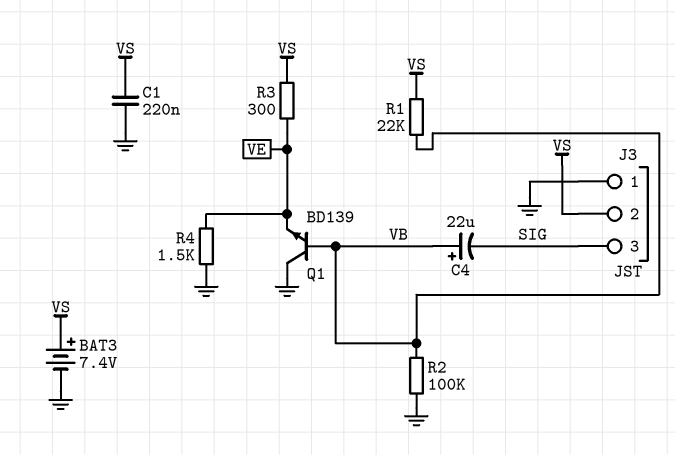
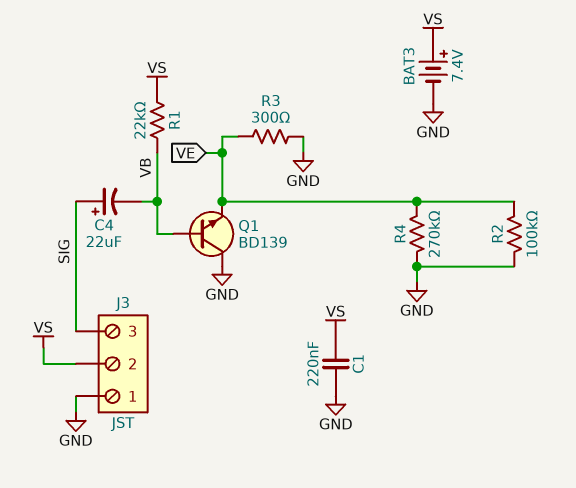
C4: 22uF (plus VB, minus SIG) -> 22uF (plus SIG, minus VB)
R2: 100k (GND, VB) -> 100k (GND, VE)
R3: 300 (VE, VS) -> 300 (GND, VE)
R4: 1.5k (GND, VE) -> 270k (GND, VE)

